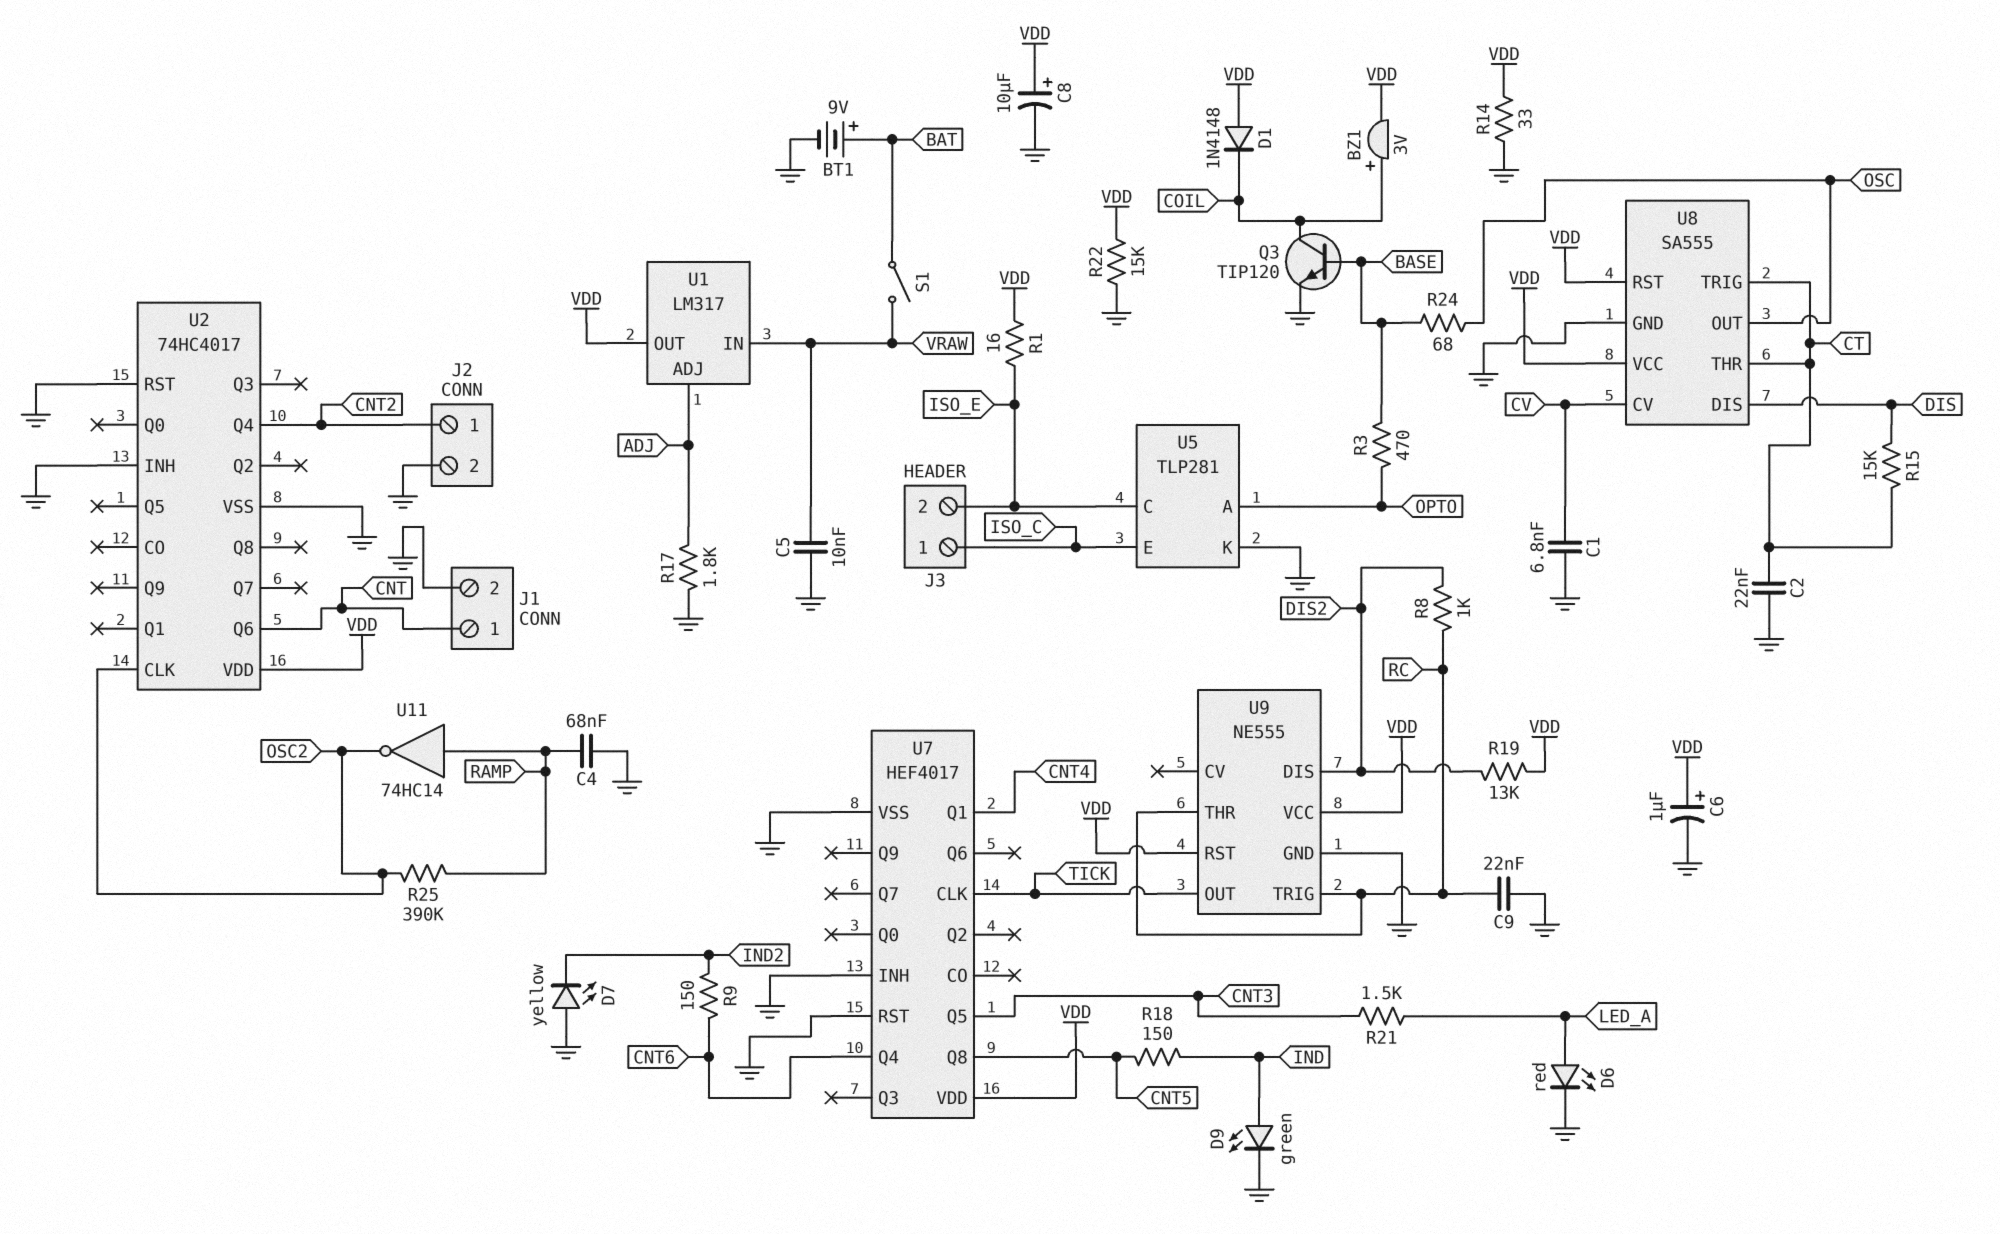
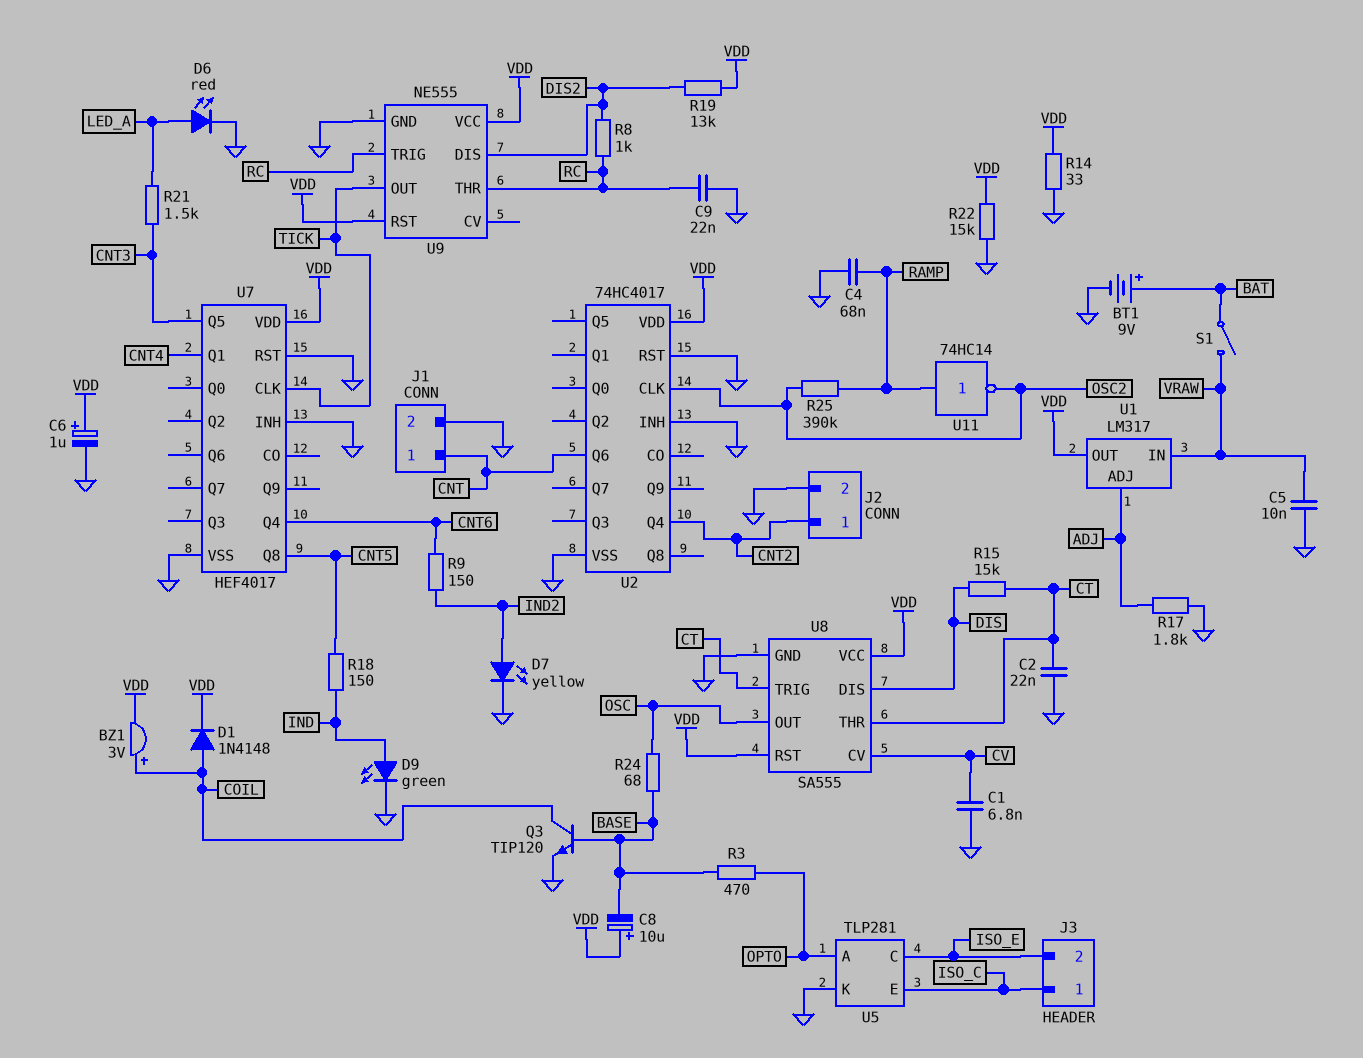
C8: 10uF (plus VDD, minus GND) -> 10uF (plus VDD, minus BASE)
D1: diode 1N4148 (A VDD, K COIL) -> diode 1N4148 (A COIL, K VDD)
D7: LED yellow (A GND, K IND2) -> LED yellow (A IND2, K GND)
R1: 16 (ISO_E, VDD) -> none

